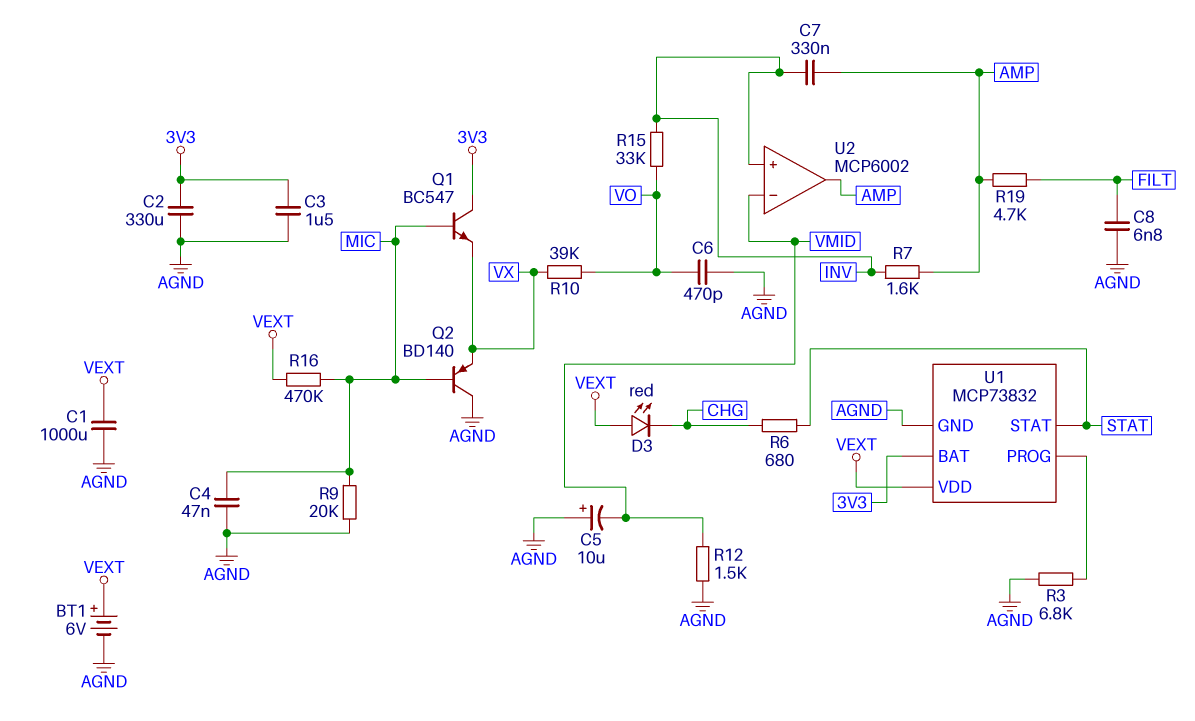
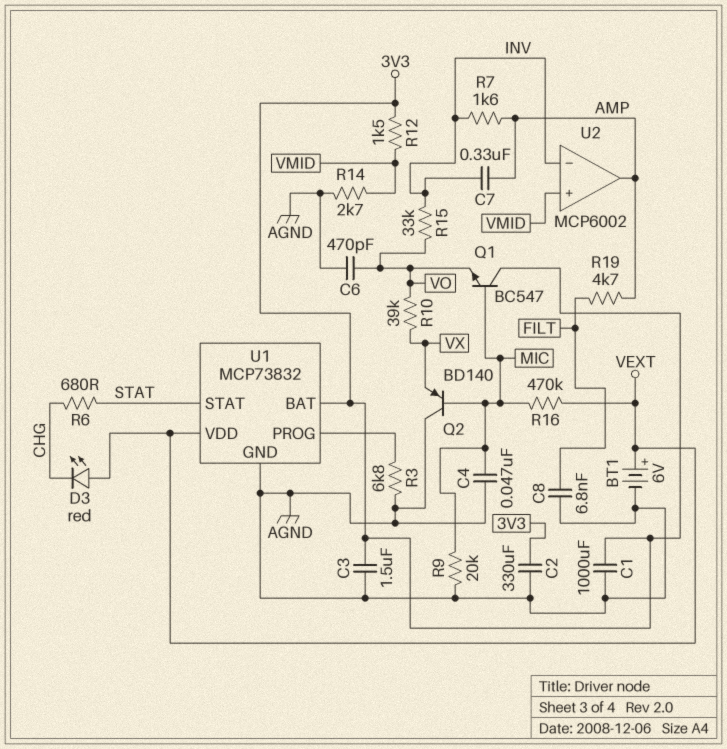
C1: 1000uF (AGND, VEXT) -> 1000uF (3V3, AGND)
C5: 10uF (plus AGND, minus VMID) -> none
Q1: NPN BC547 (B MIC, C 3V3, E VX) -> NPN BC547 (B MIC, C 3V3, E VO)
R12: 1.5k (AGND, VMID) -> 1.5k (3V3, VMID)
R14: none -> 2.7k (AGND, VMID)
U2 pin in+: INV -> VMID
U2 pin in-: VMID -> INV

